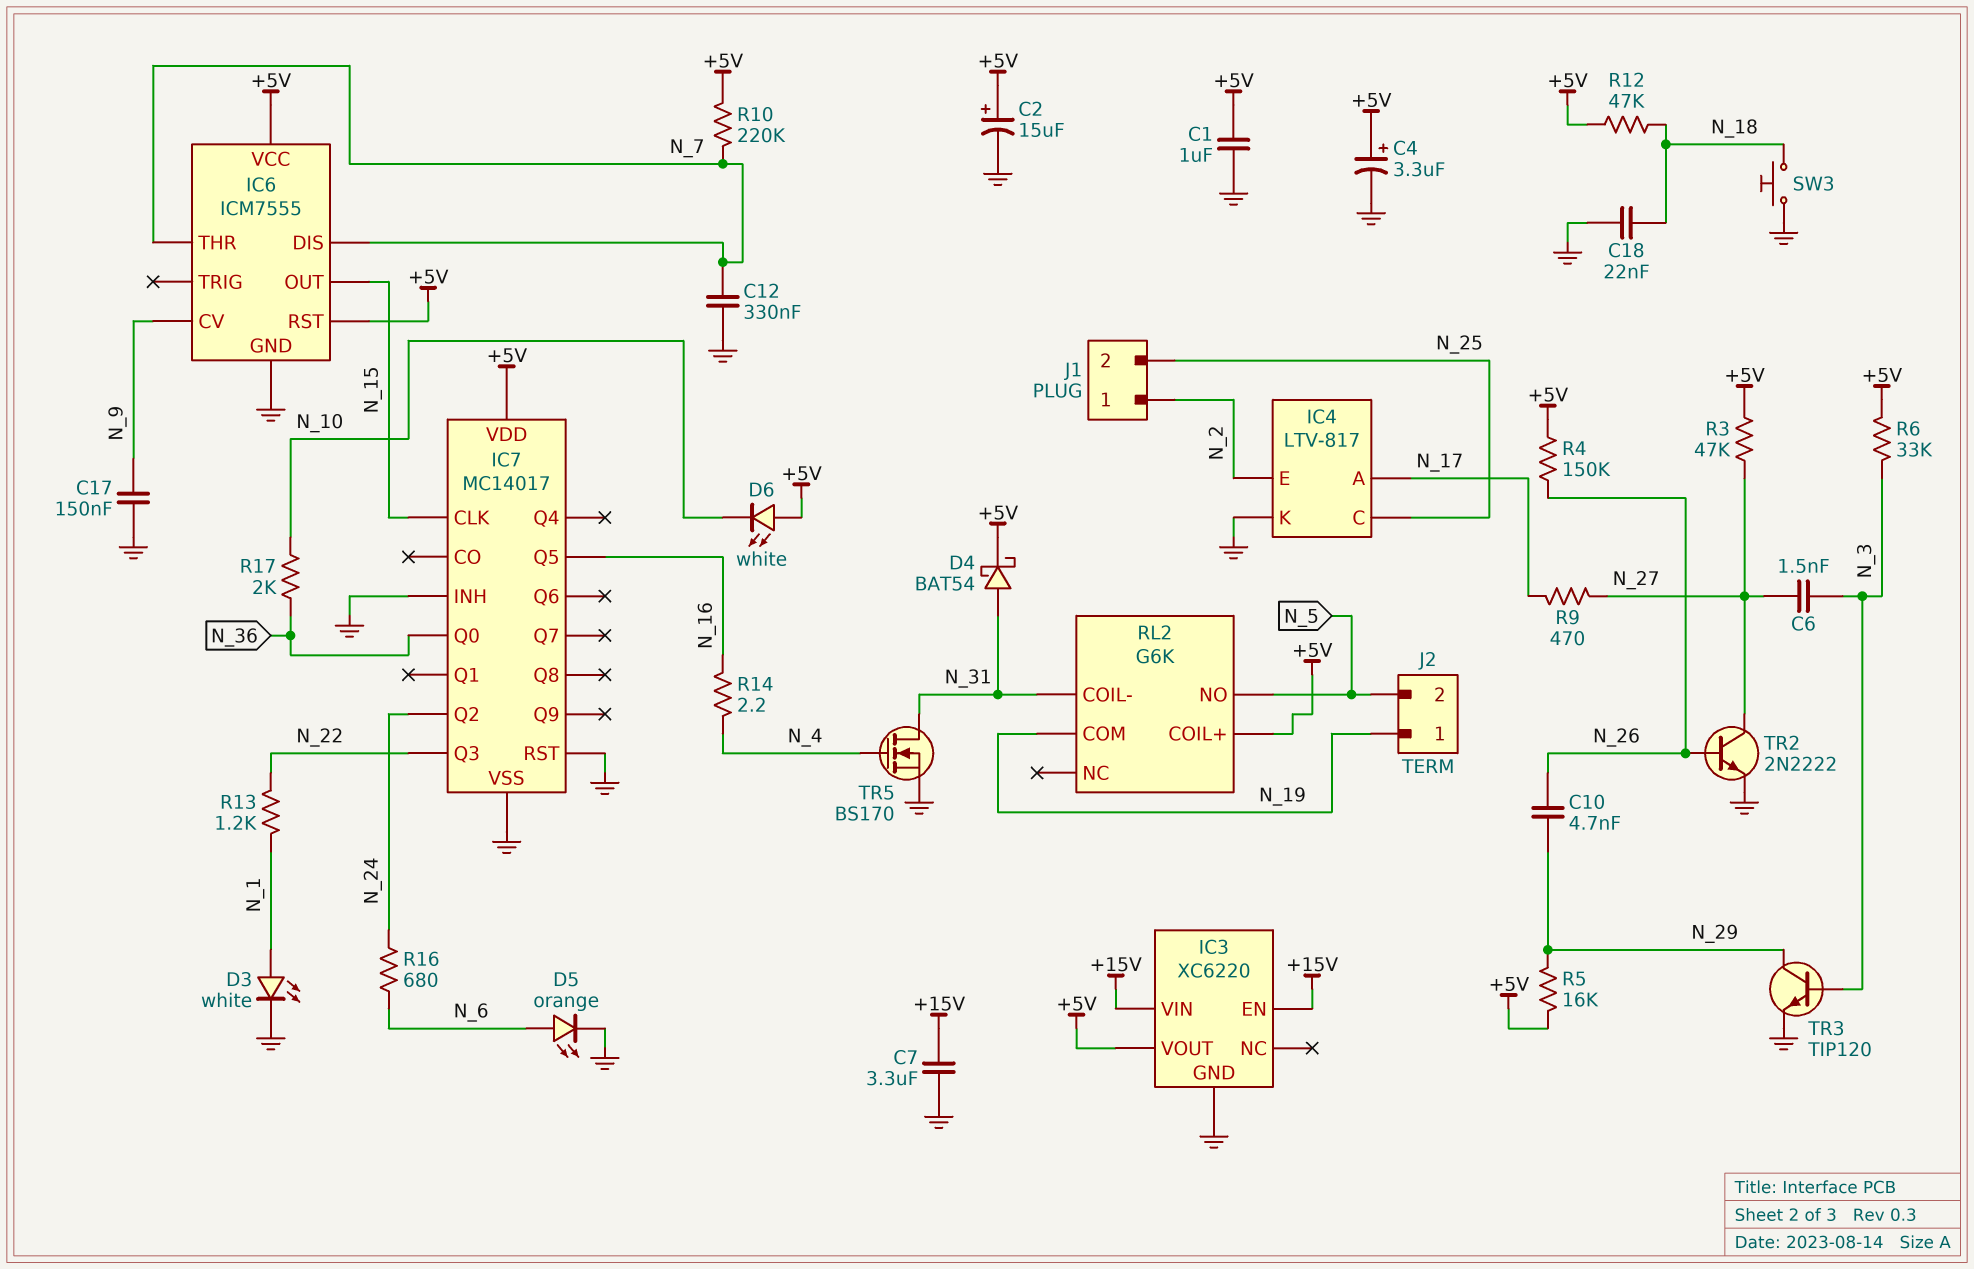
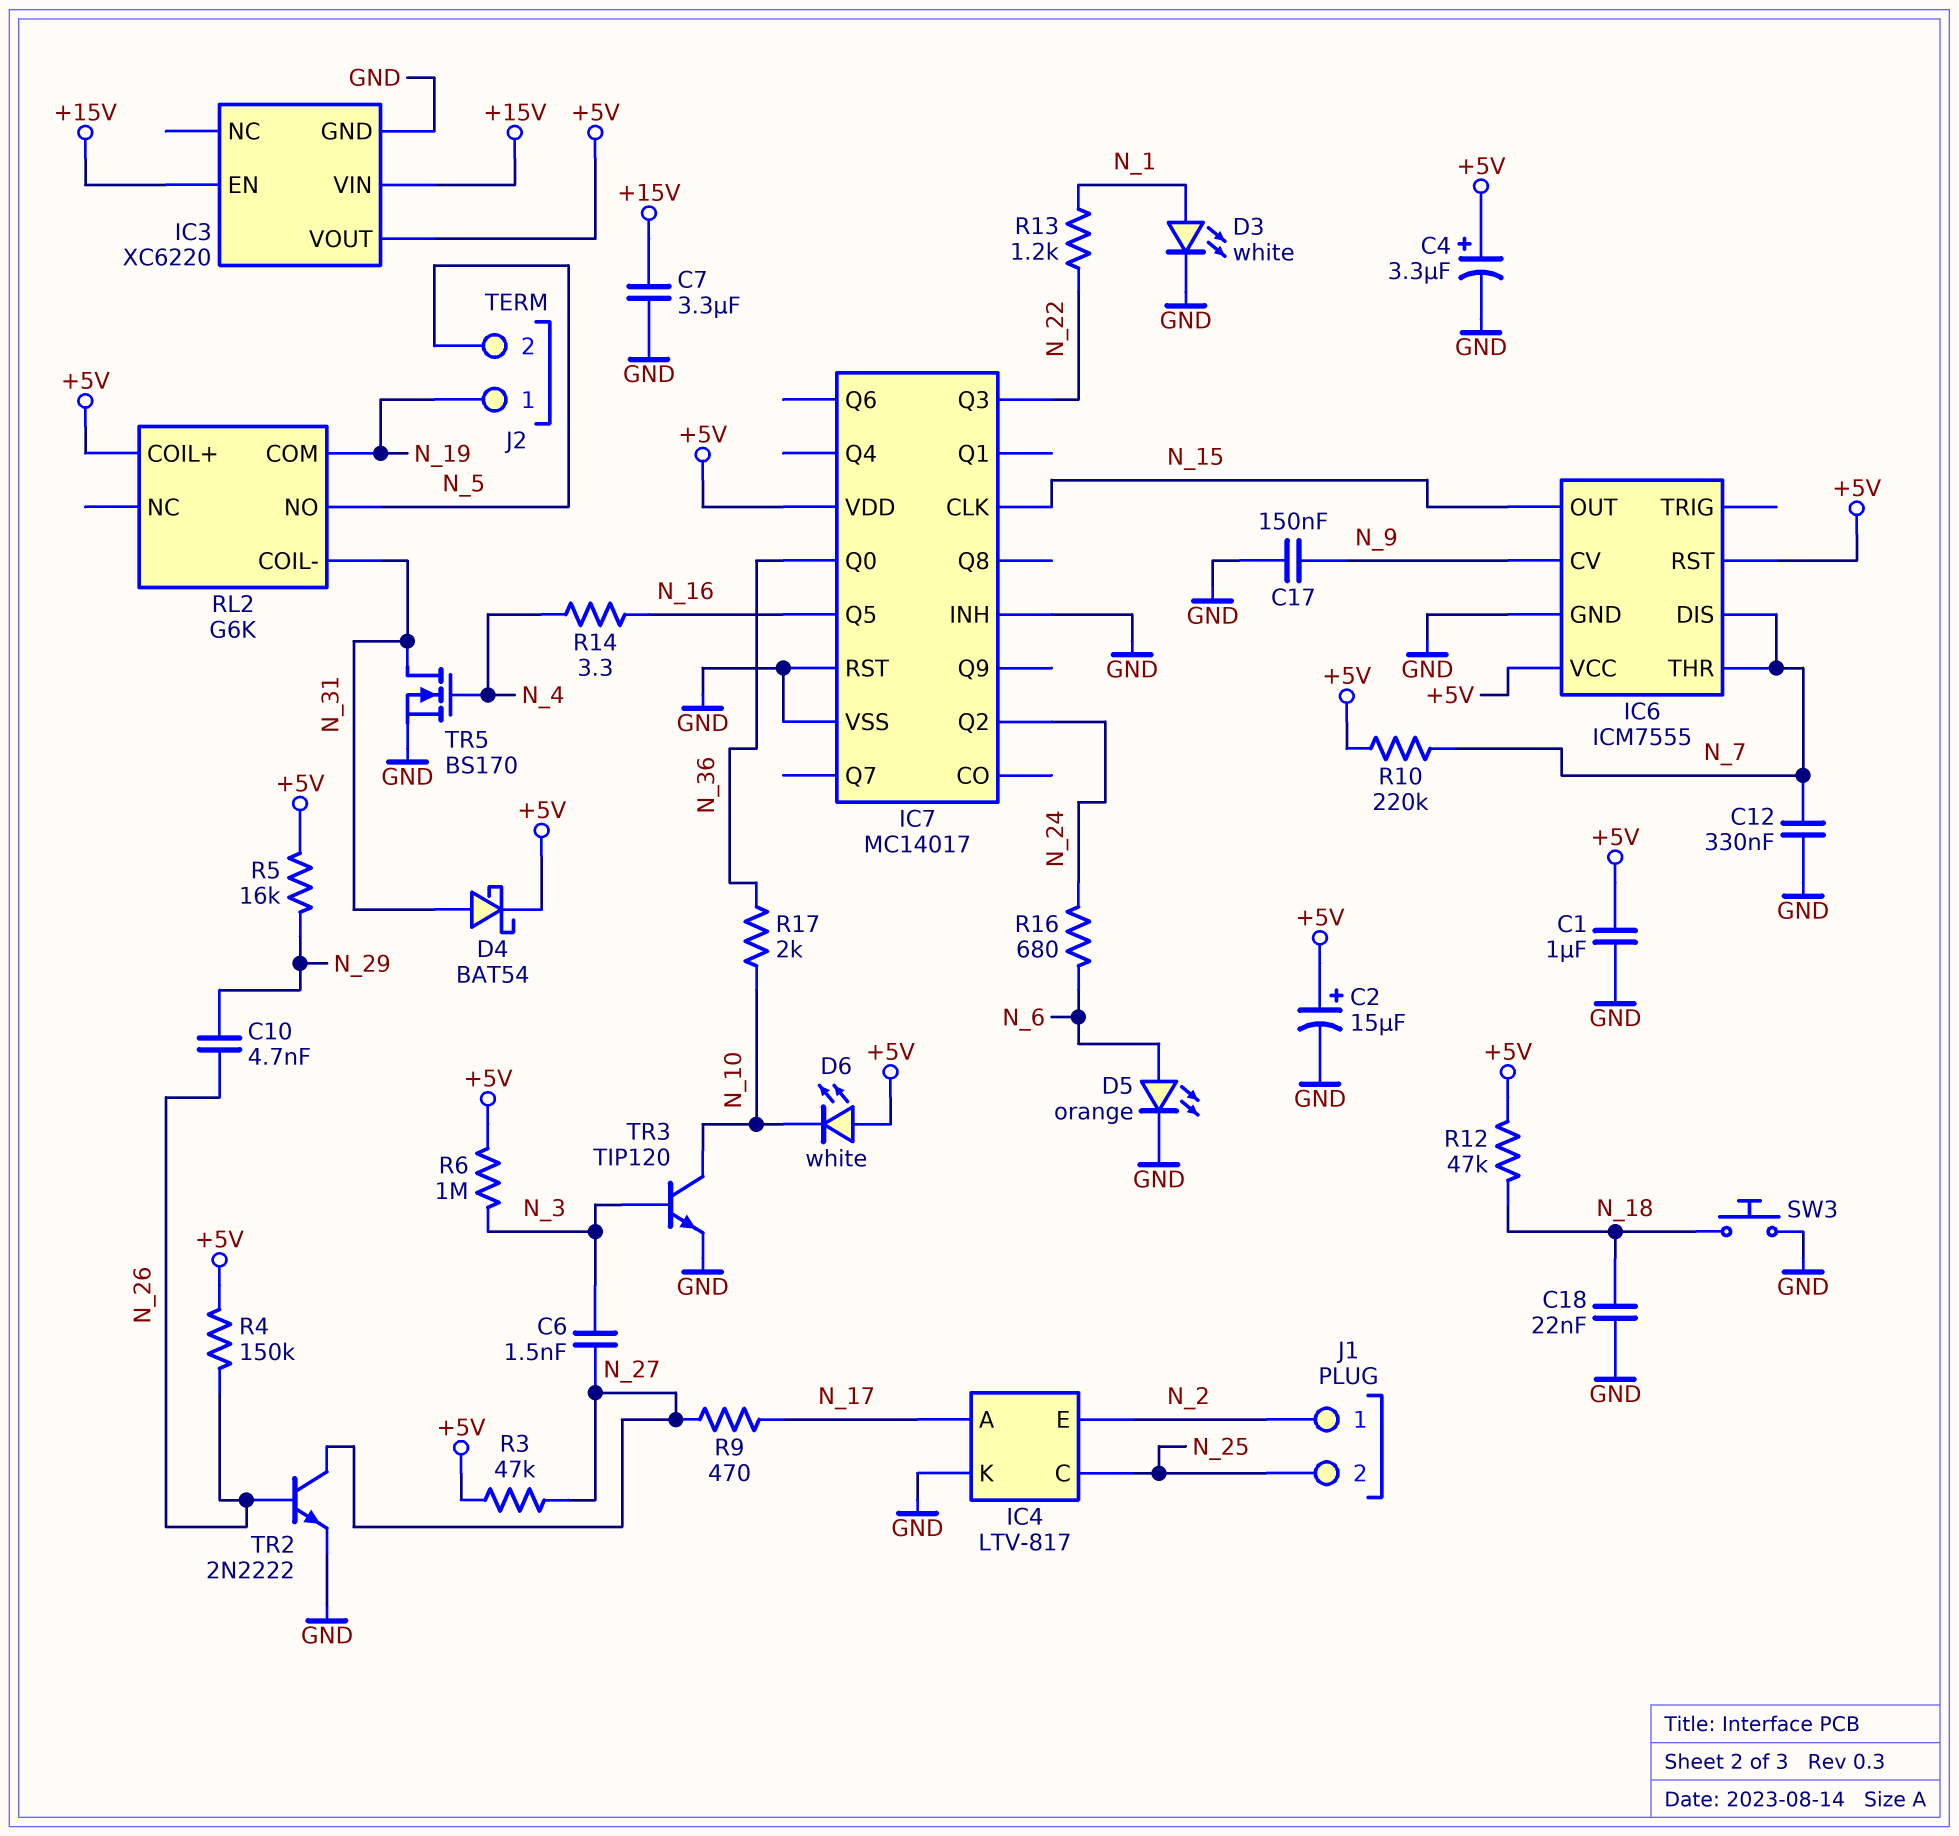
R6: 33k (+5V, N_3) -> 1M (+5V, N_3)
R14: 2.2 (N_4, N_16) -> 3.3 (N_4, N_16)
TR3: NPN TIP120 (B N_3, C N_29, E GND) -> NPN TIP120 (B N_3, C N_10, E GND)

